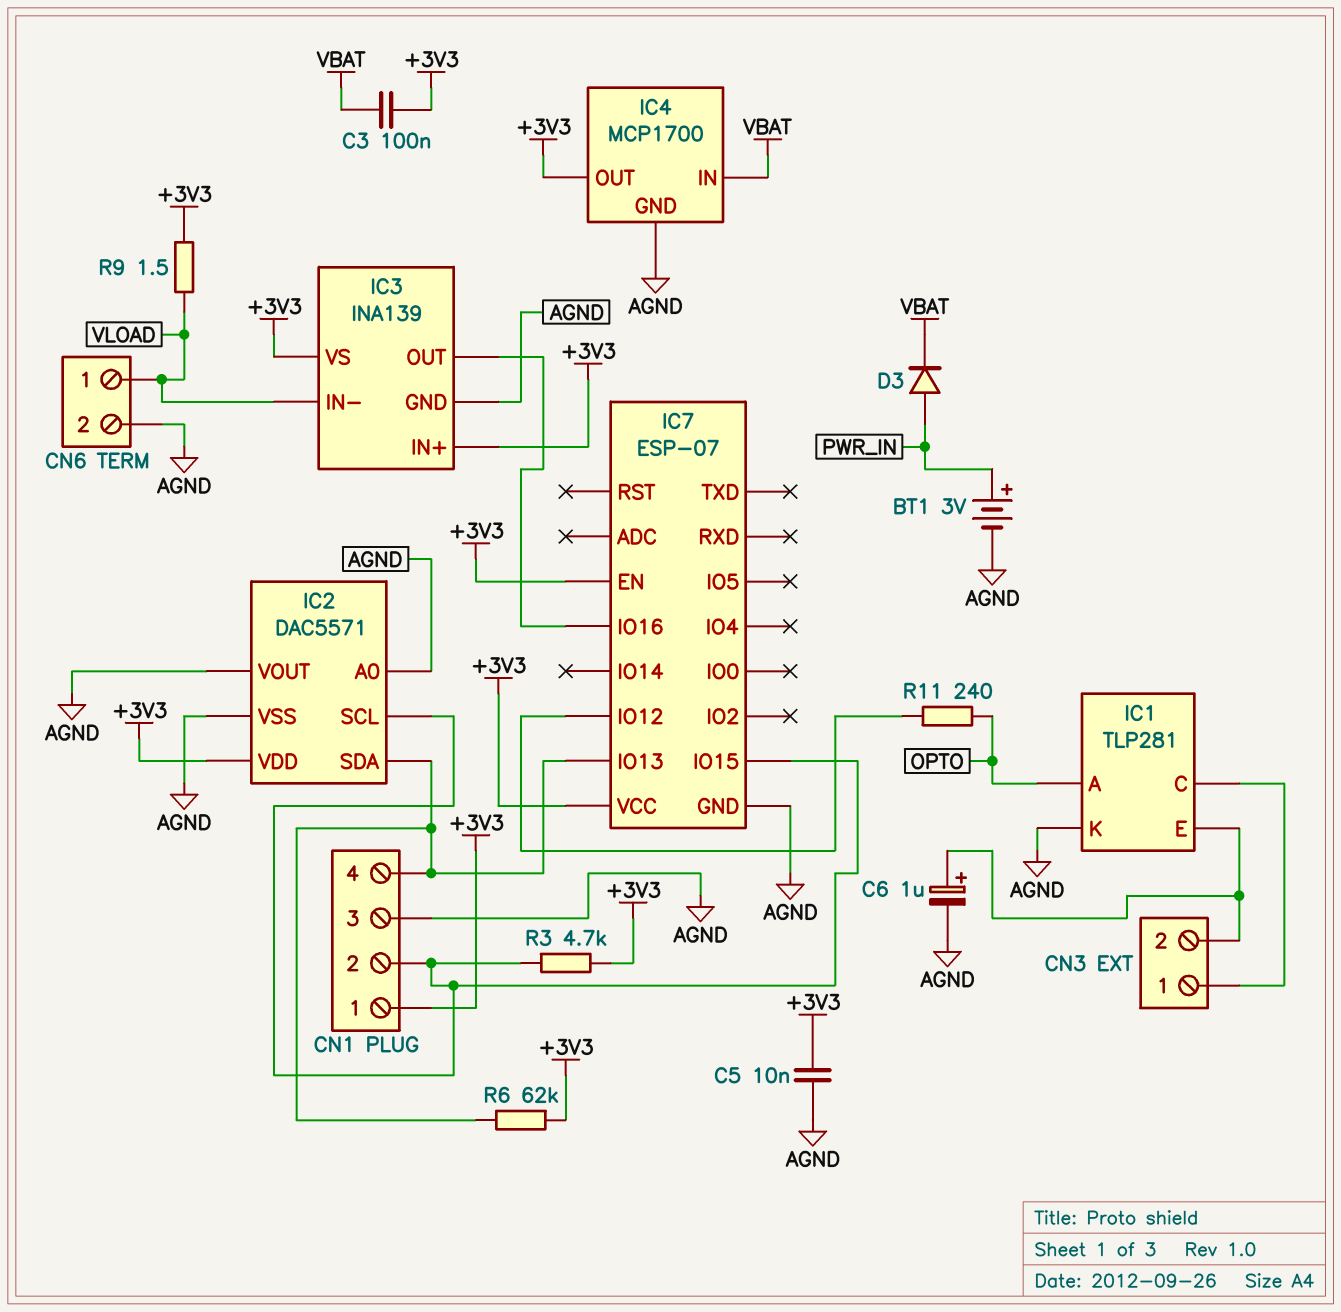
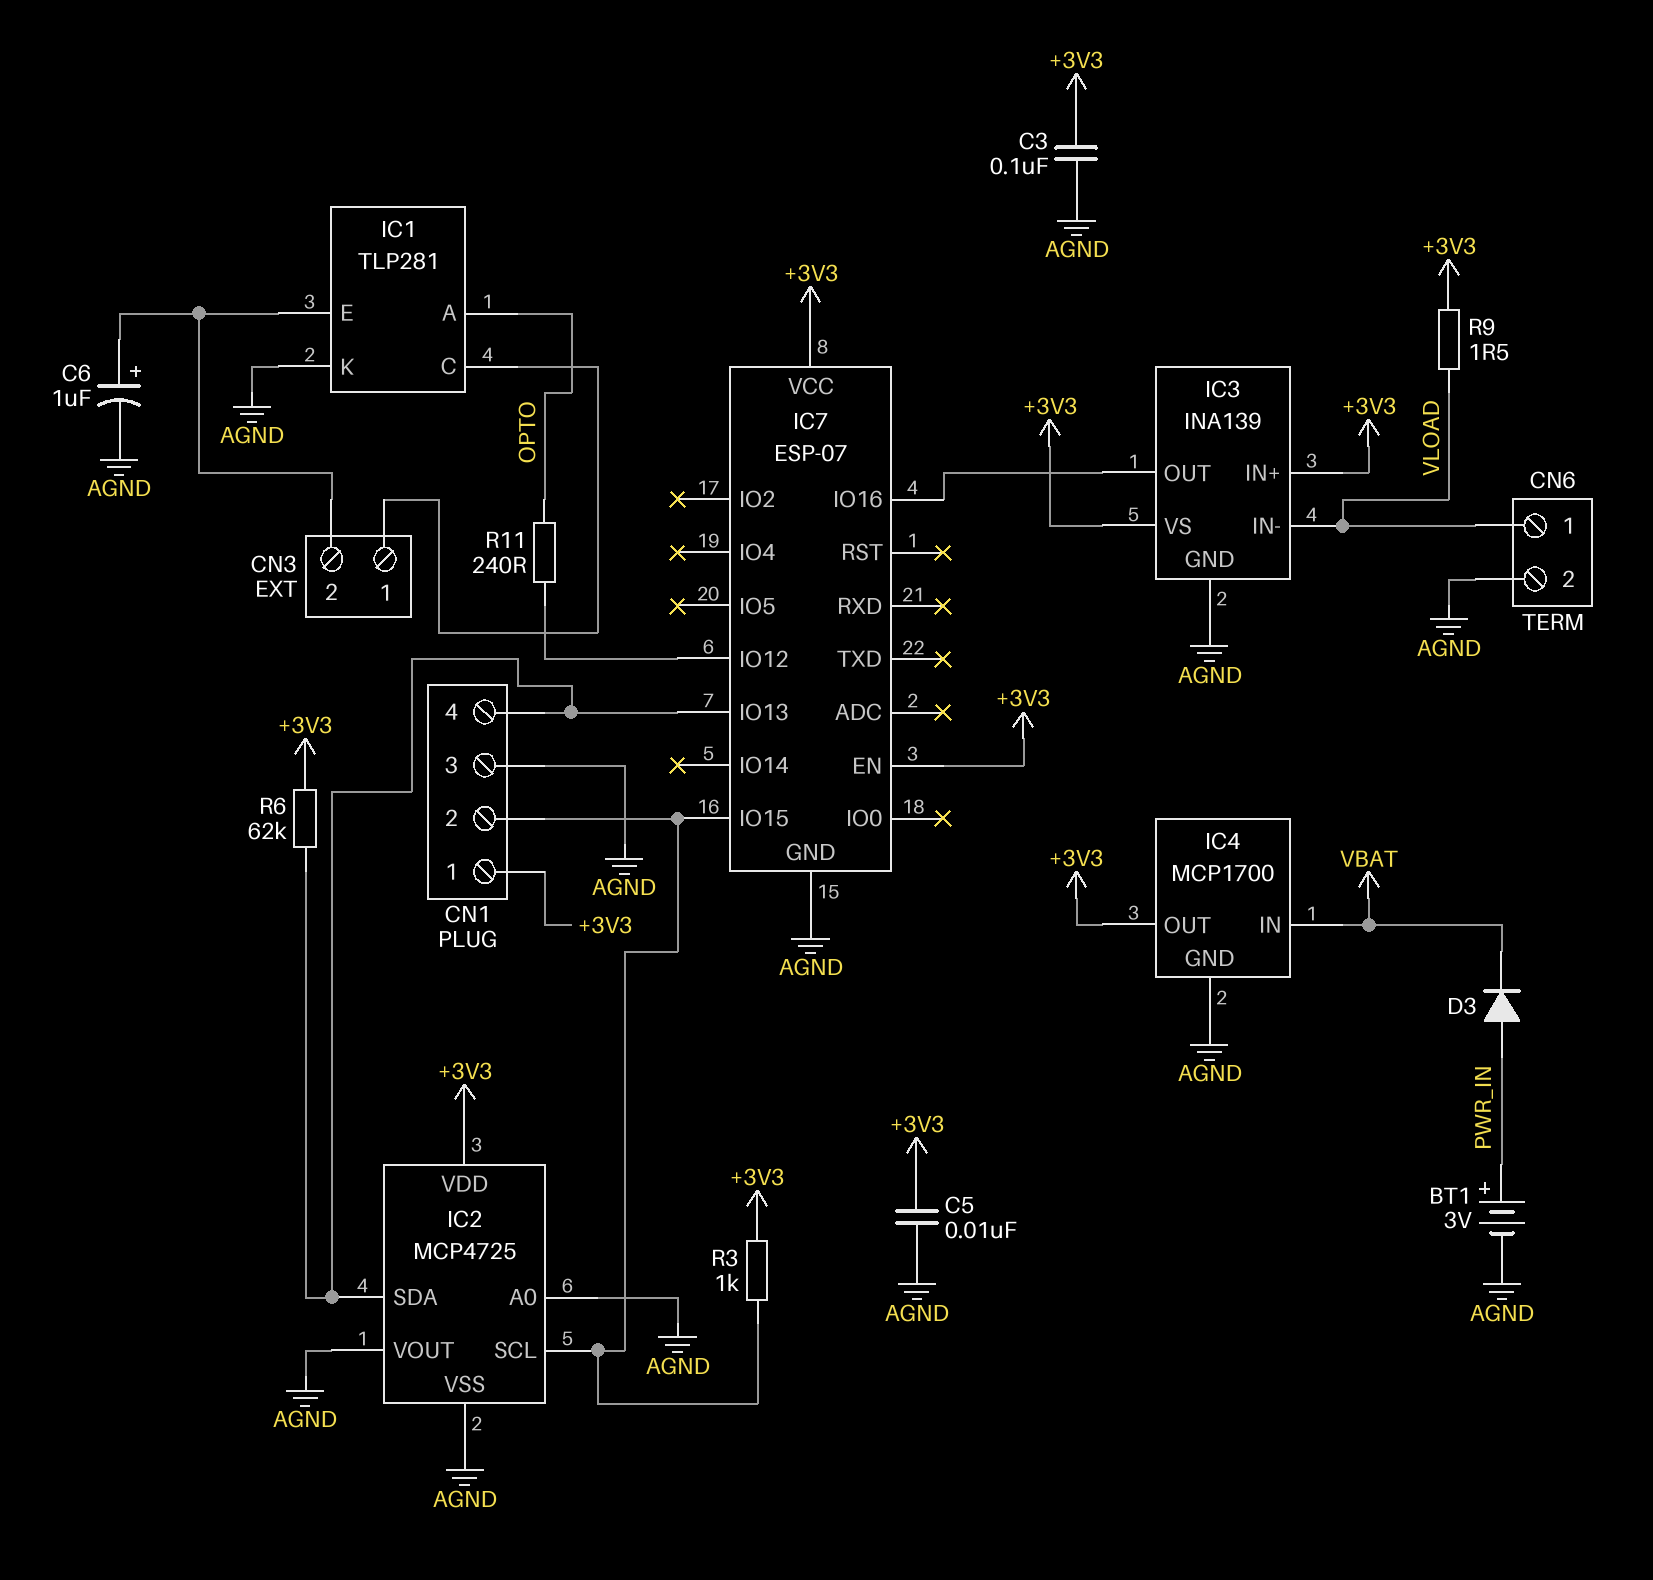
C3: 100nF (+3V3, VBAT) -> 100nF (+3V3, AGND)
IC2: DAC5571 -> MCP4725
R3: 4.7k (+3V3, CN1/2) -> 1k (+3V3, CN1/2)

